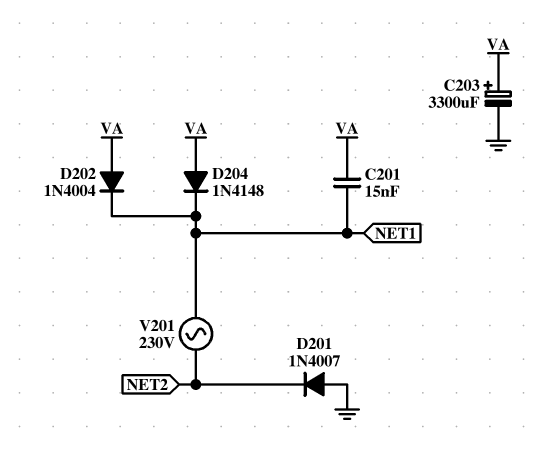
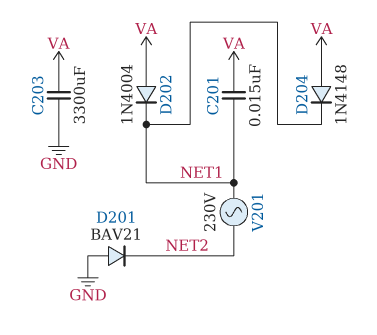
C203: 3300uF (plus VA, minus GND) -> 3300uF (GND, VA)
D201: diode 1N4007 (A GND, K NET2) -> diode BAV21 (A GND, K NET2)

